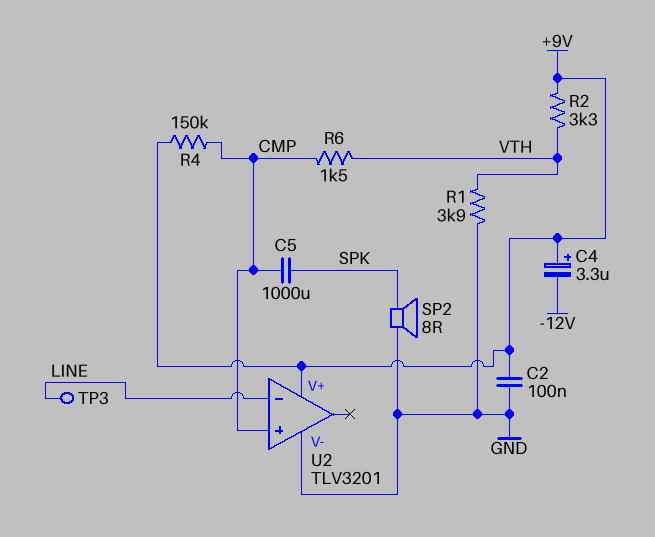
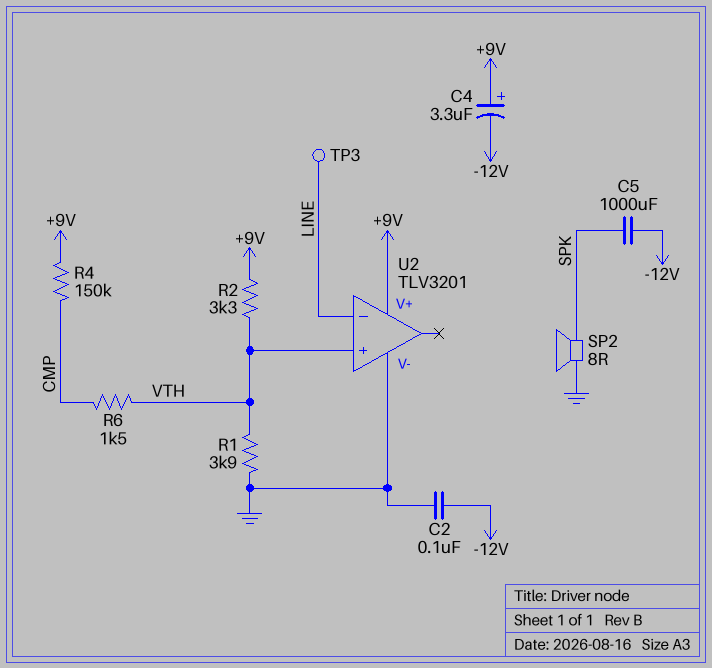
C2: 100nF (+9V, GND) -> 100nF (-12V, GND)
C5: 1000uF (CMP, SPK) -> 1000uF (-12V, SPK)
U2 pin in+: CMP -> VTH

